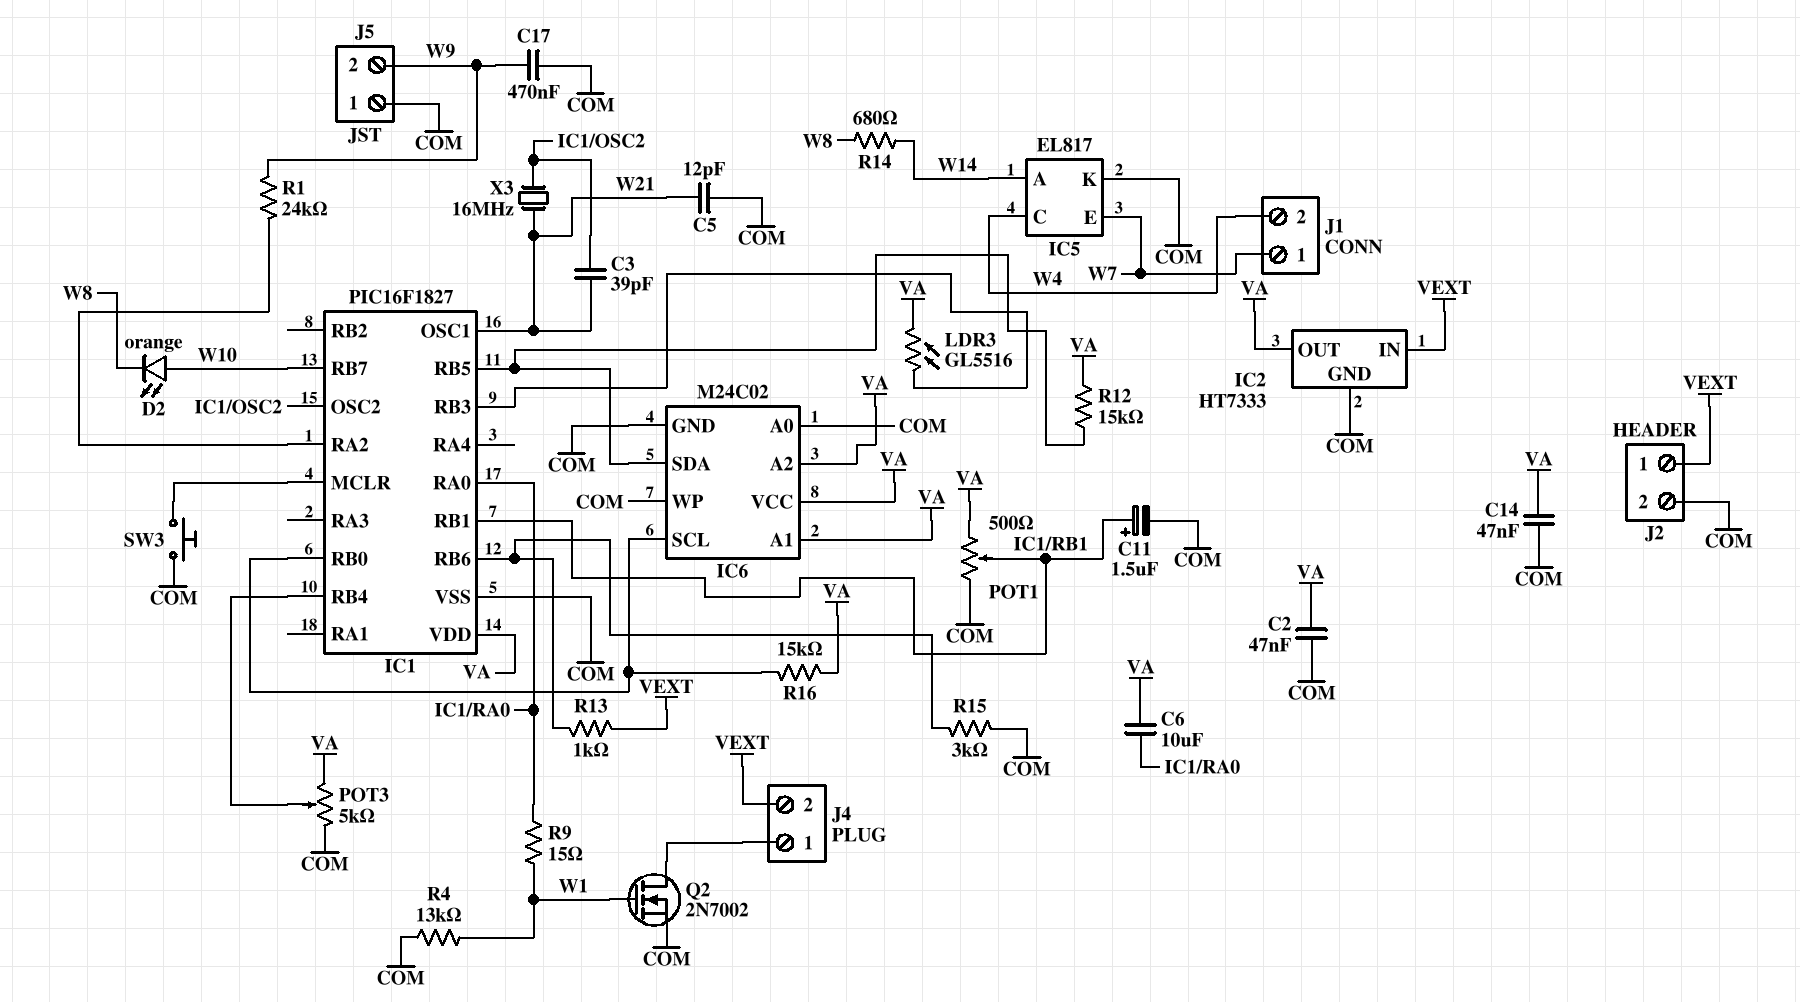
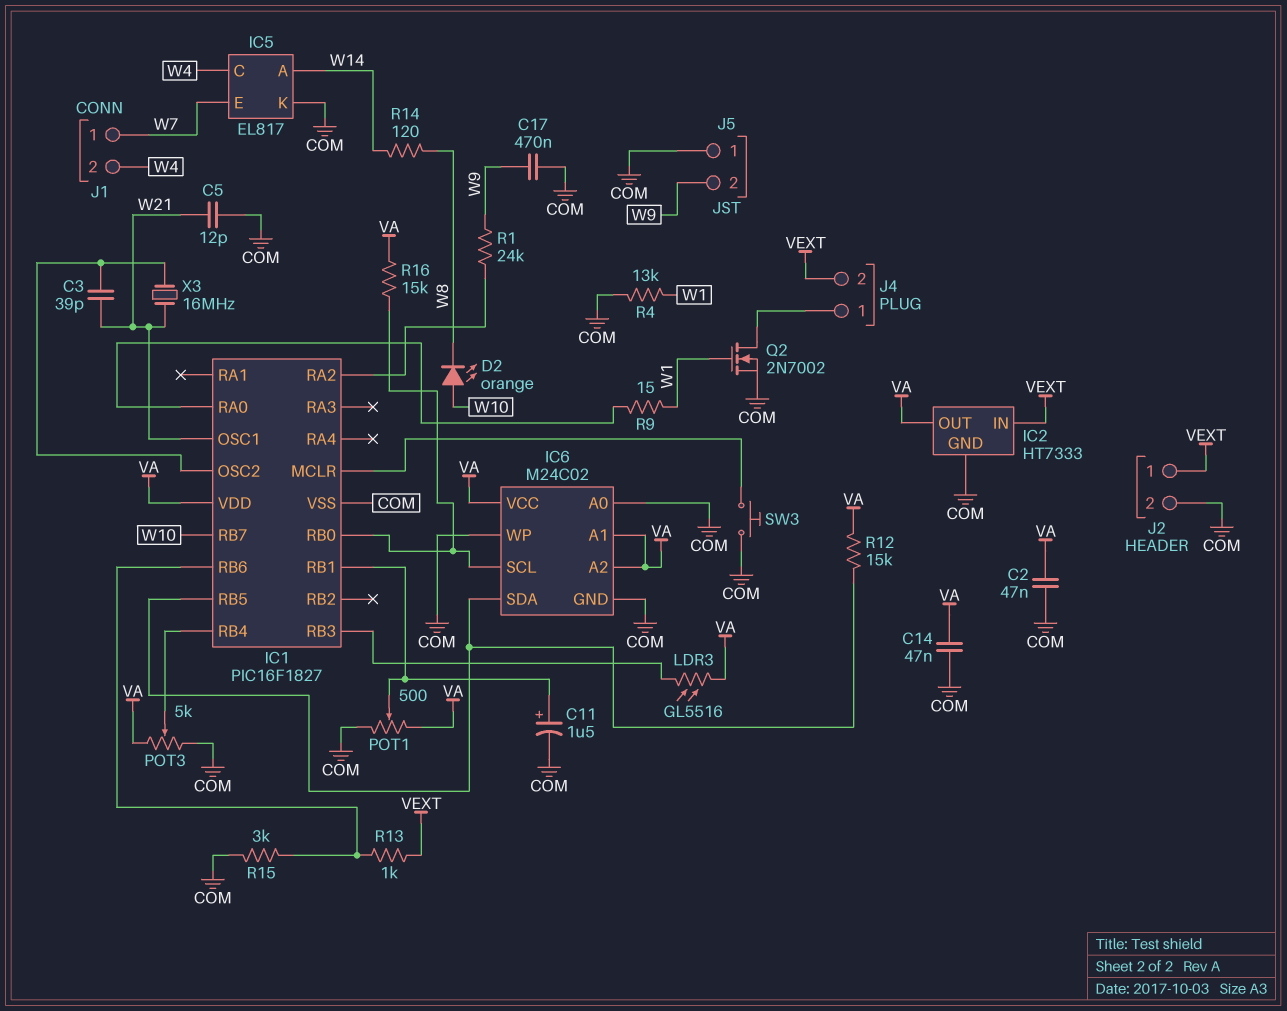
C6: 10uF (IC1/RA0, VA) -> none
R14: 680 (W8, W14) -> 120 (W8, W14)

